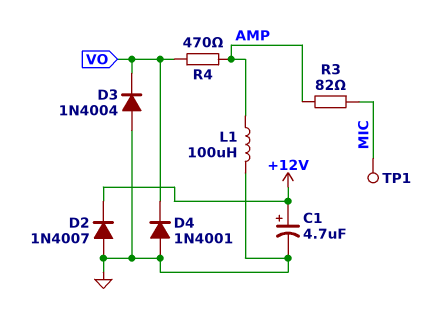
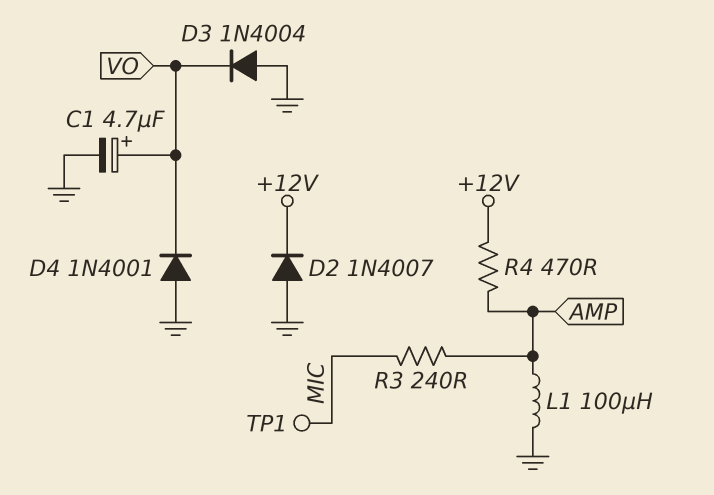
C1: 4.7uF (plus +12V, minus GND) -> 4.7uF (plus VO, minus GND)
R3: 82 (AMP, MIC) -> 240 (AMP, MIC)
R4: 470 (AMP, VO) -> 470 (+12V, AMP)

